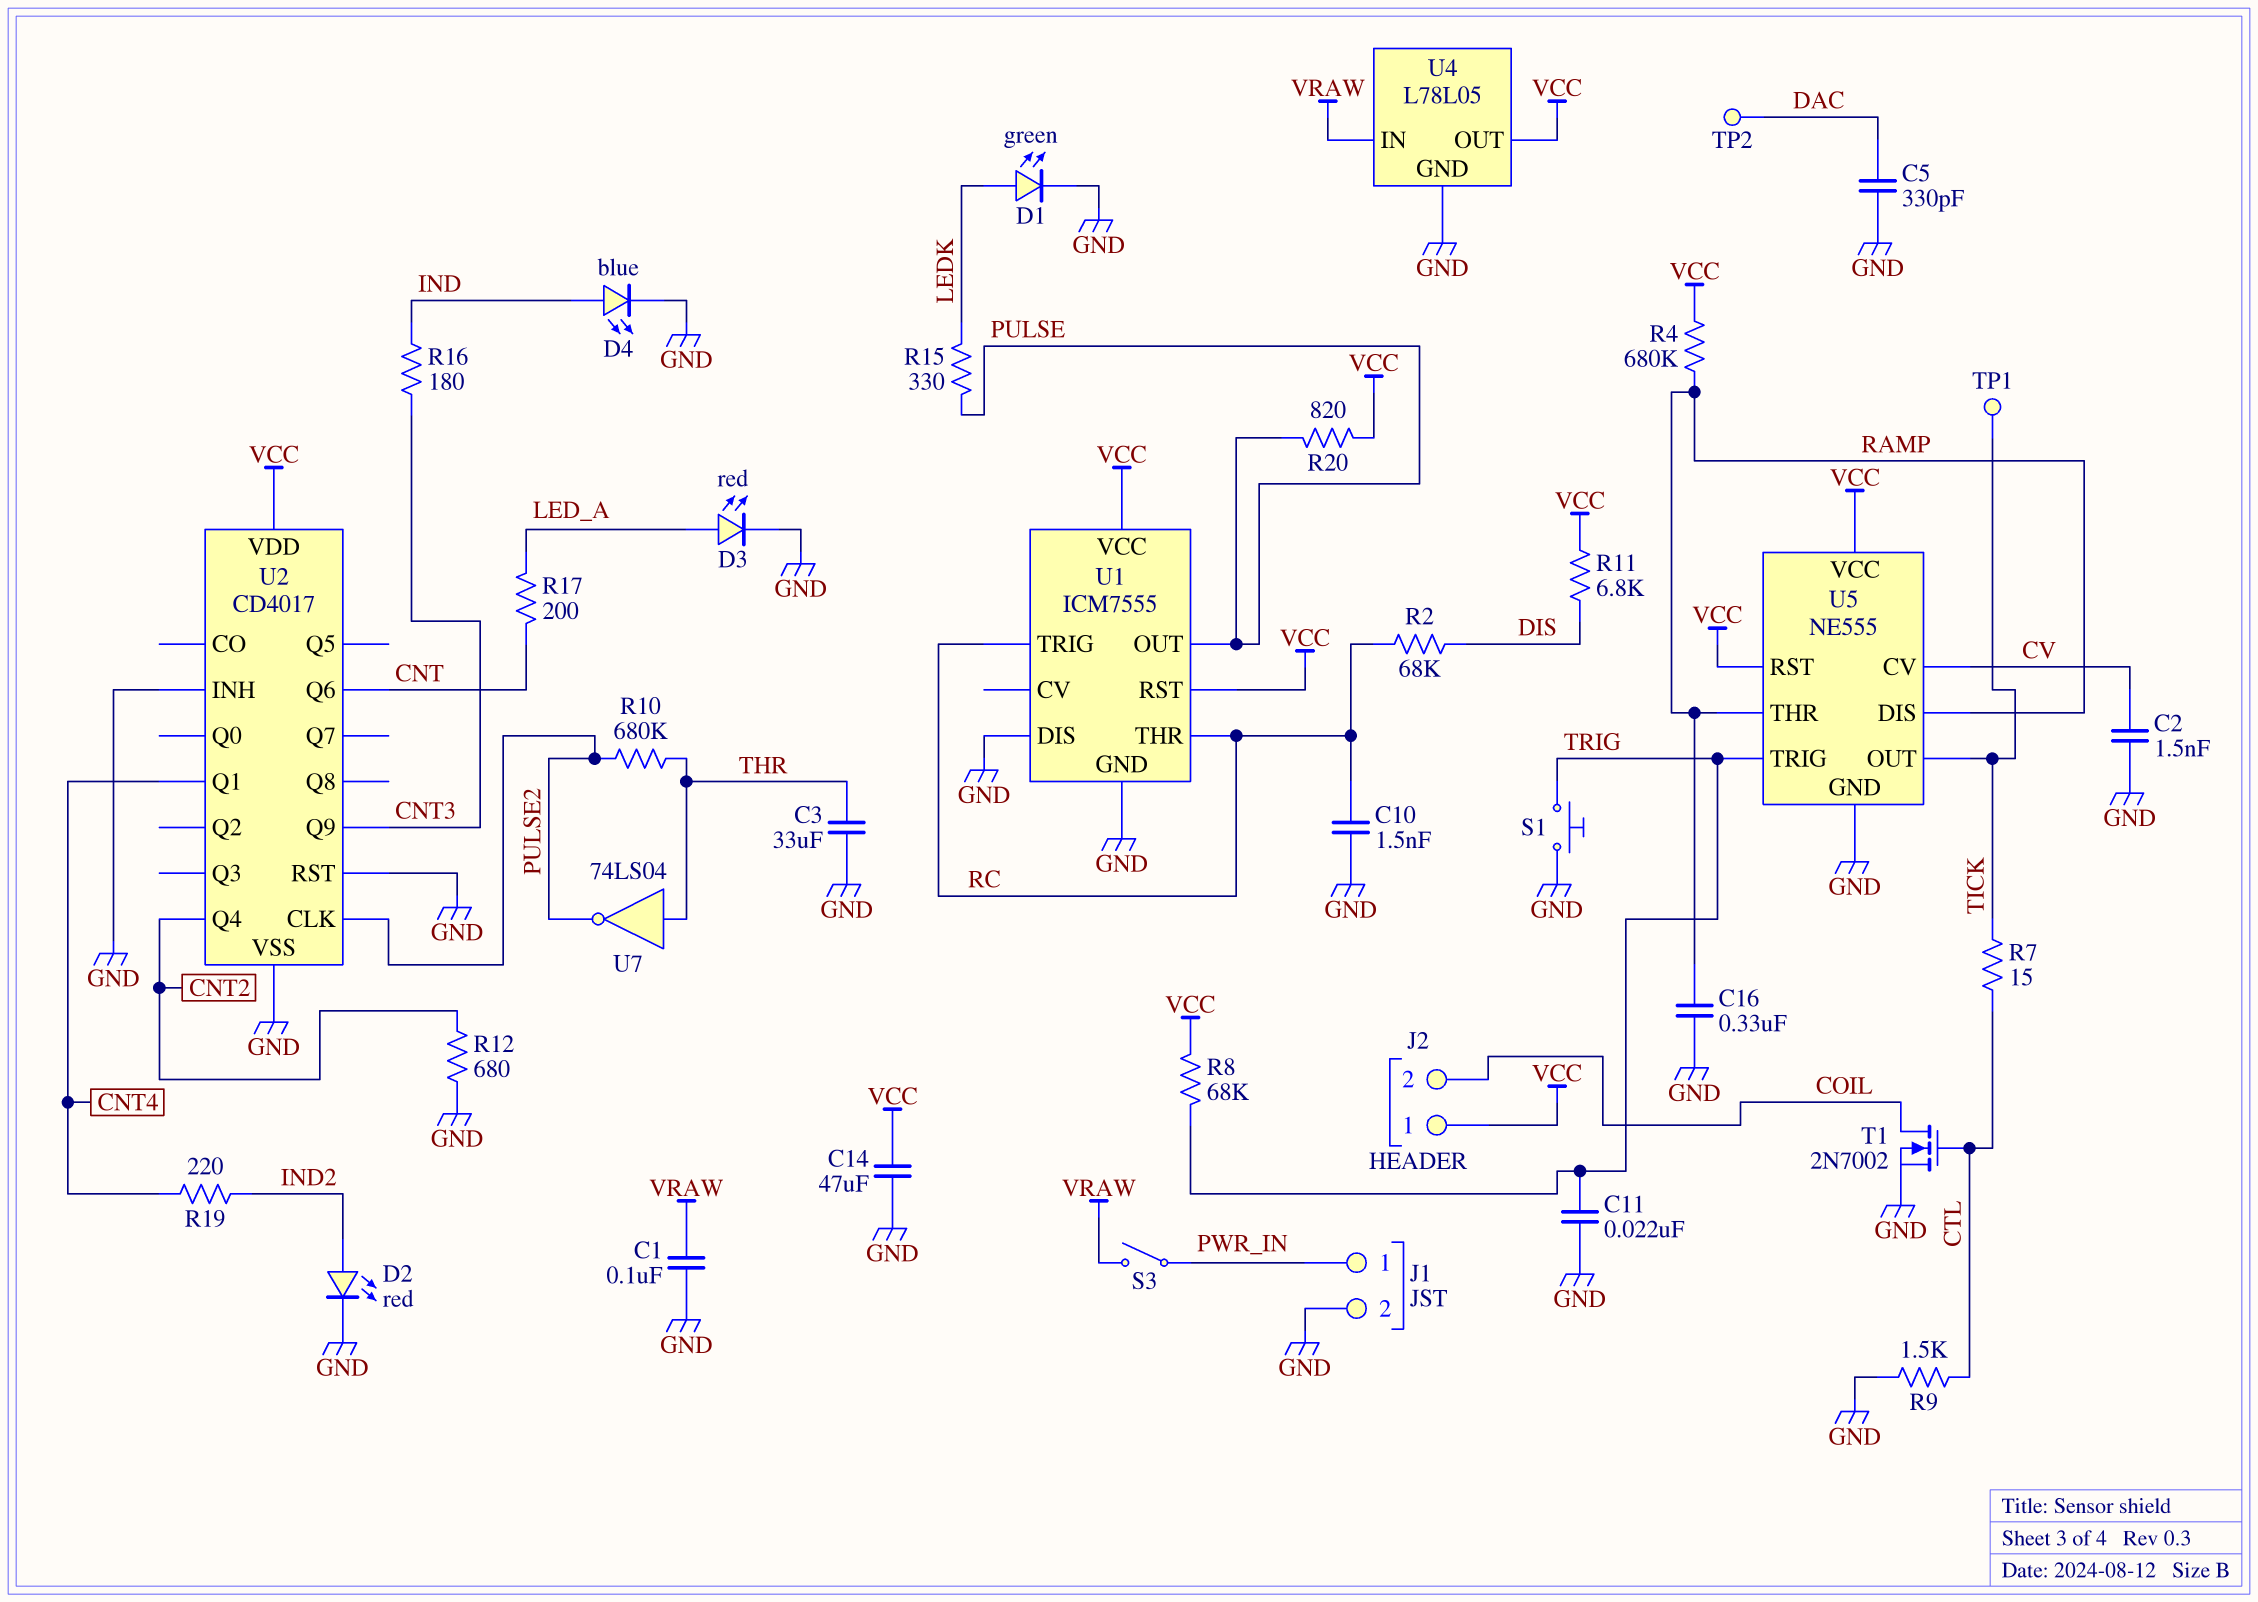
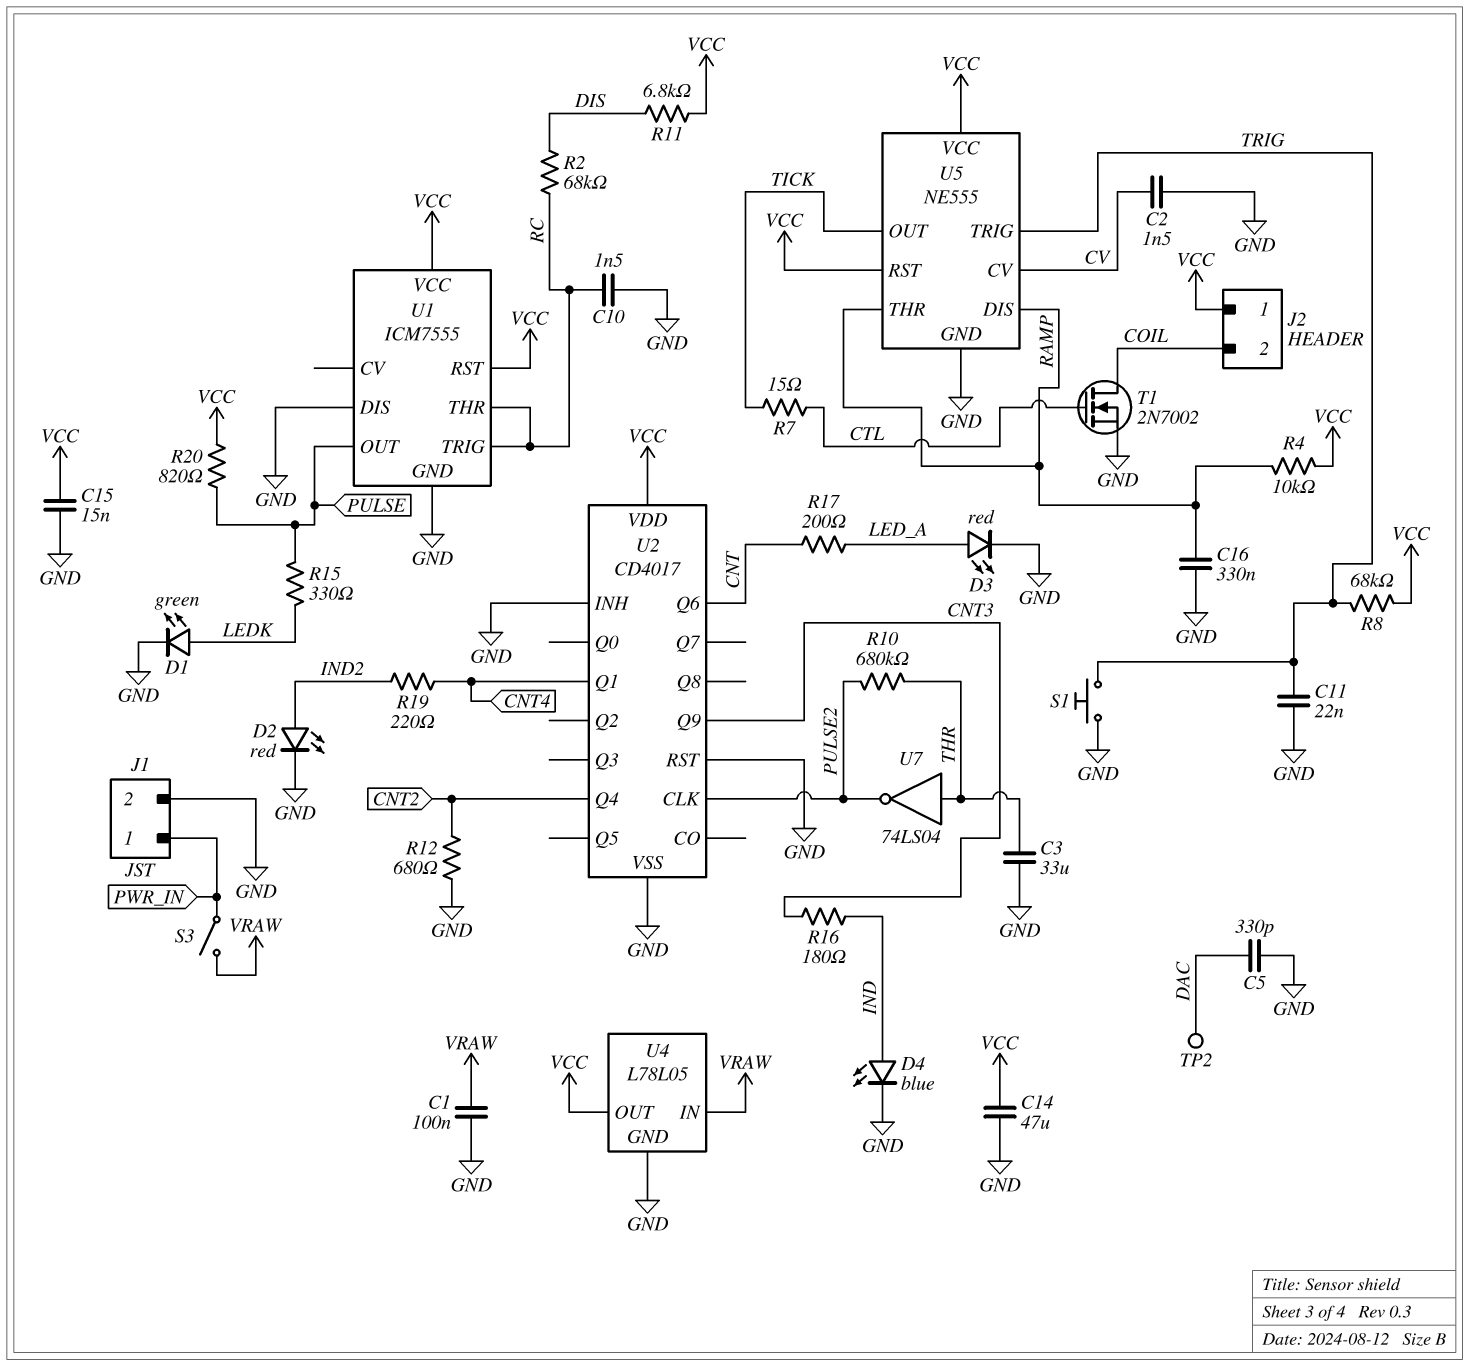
C15: none -> 15nF (GND, VCC)
R4: 680k (RAMP, VCC) -> 10k (RAMP, VCC)
R9: 1.5k (CTL, GND) -> none
TP1: test point (TICK) -> none

